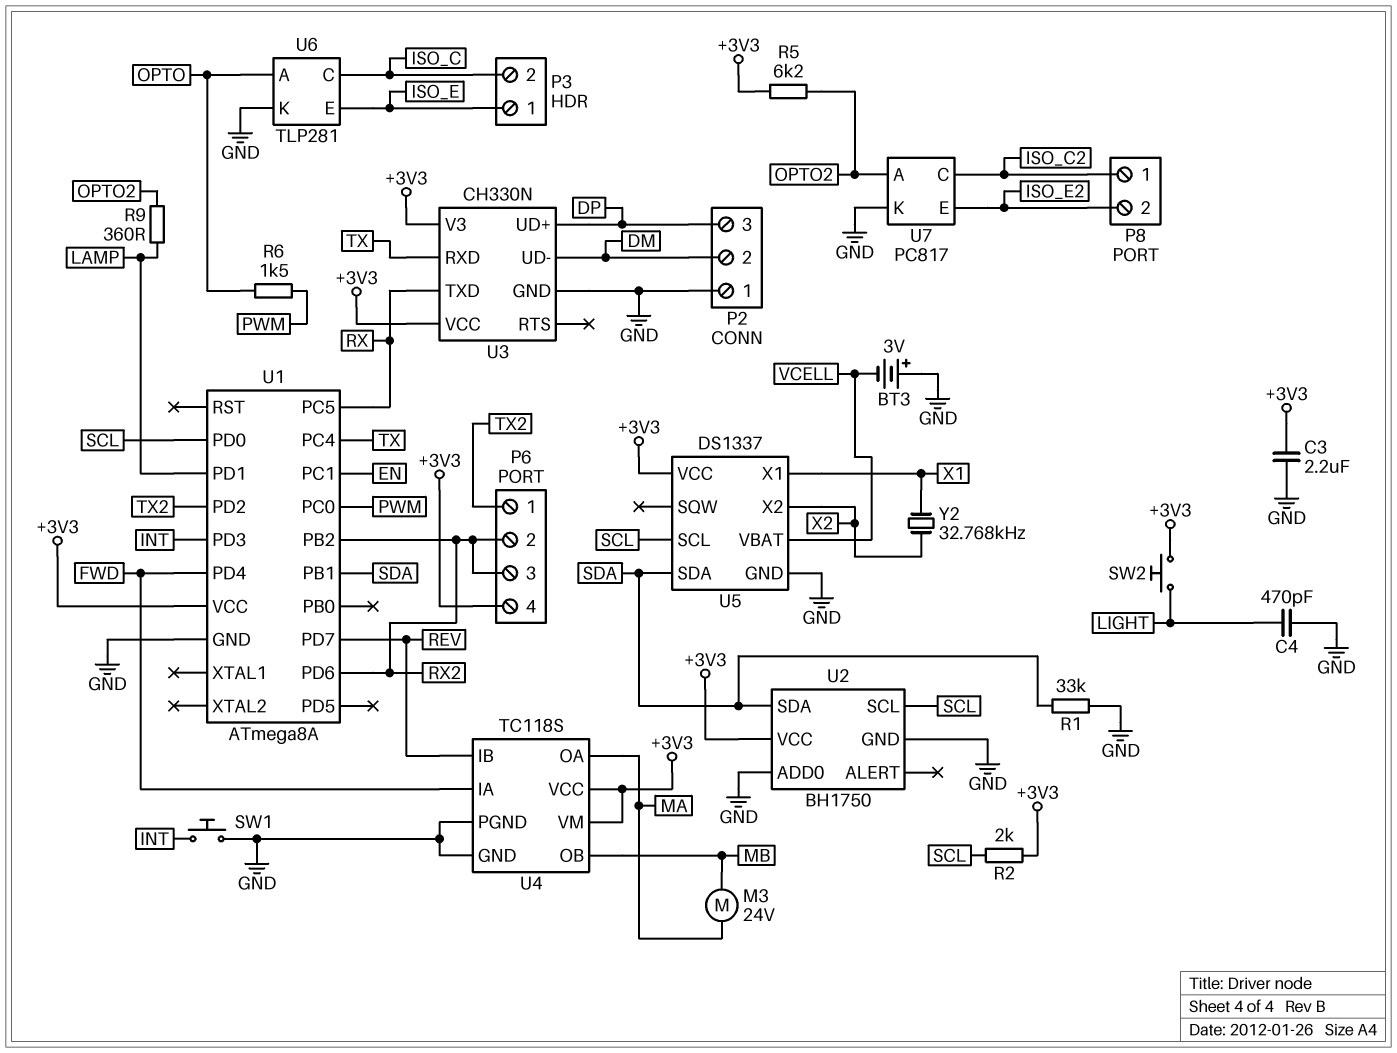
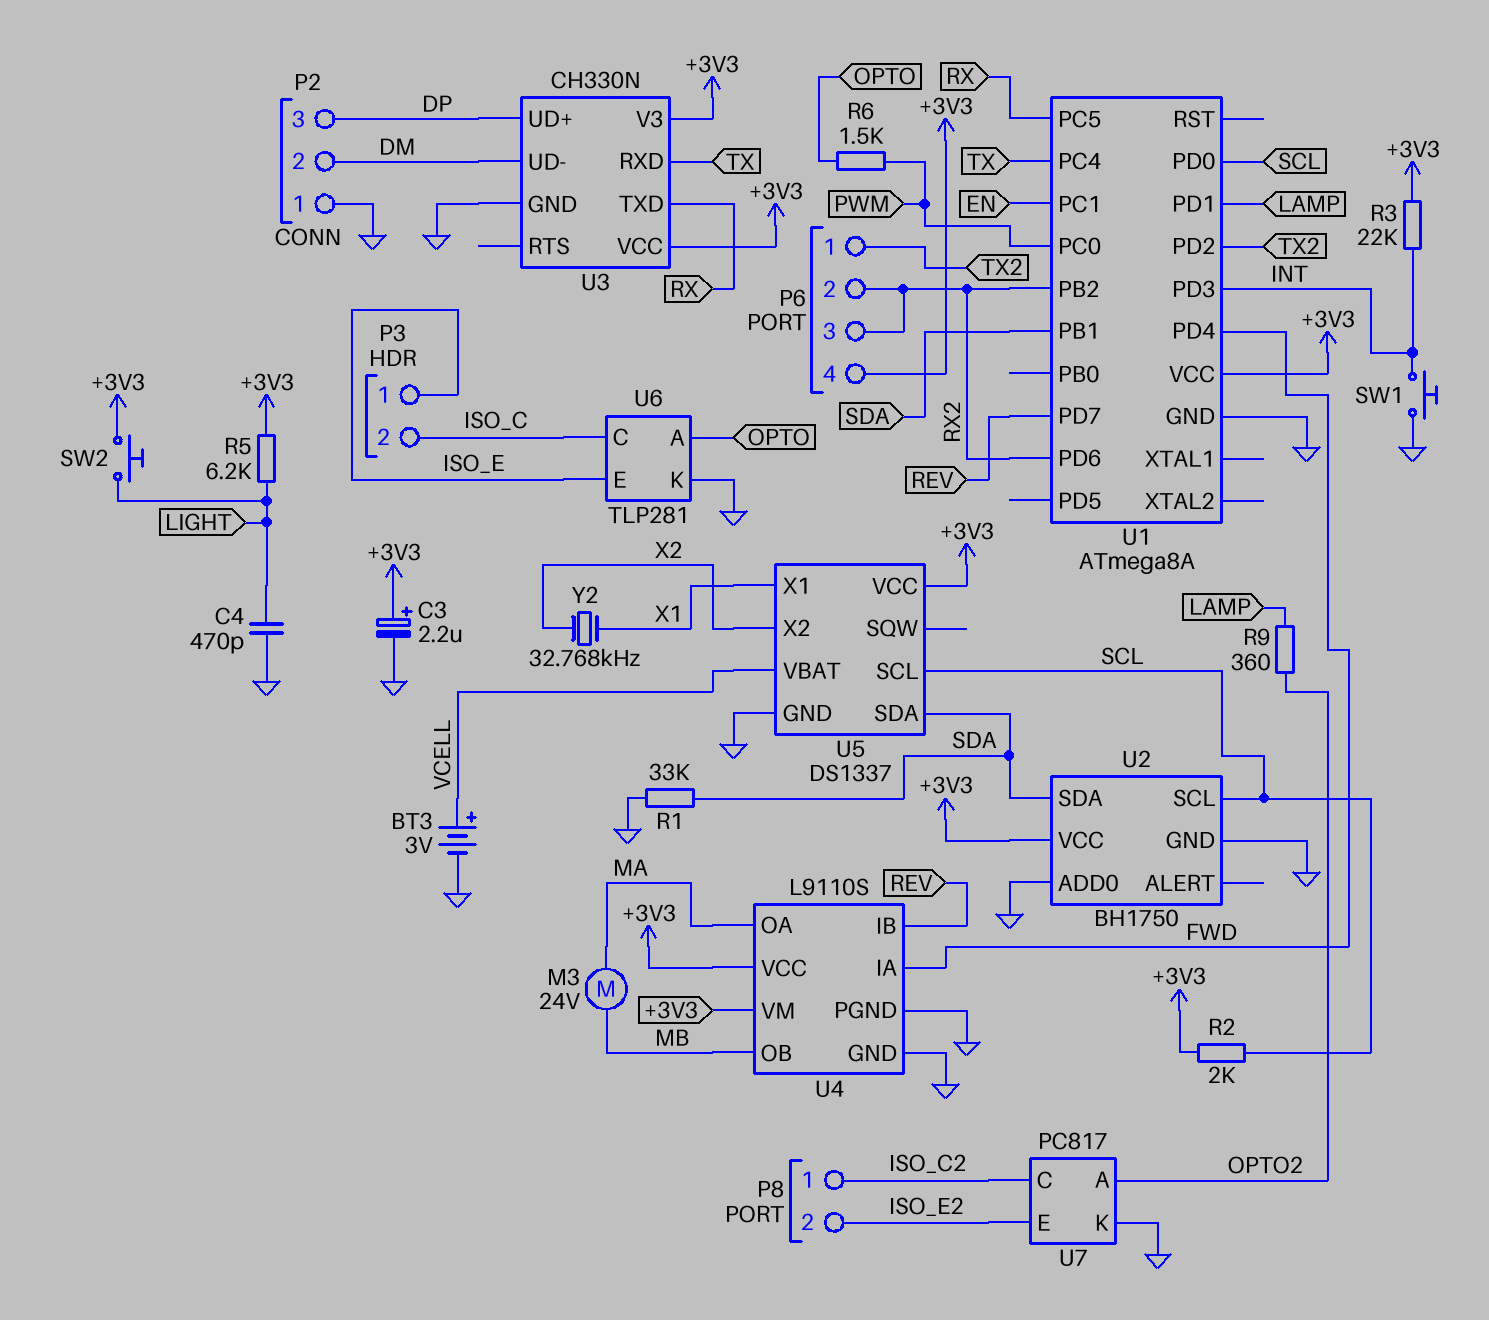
BT3: 3V (plus GND, minus VCELL) -> 3V (plus VCELL, minus GND)
C3: 2.2uF (+3V3, GND) -> 2.2uF (plus +3V3, minus GND)
R3: none -> 22k (+3V3, INT)
R5: 6.2k (+3V3, OPTO2) -> 6.2k (+3V3, LIGHT)
U4: TC118S -> L9110S

